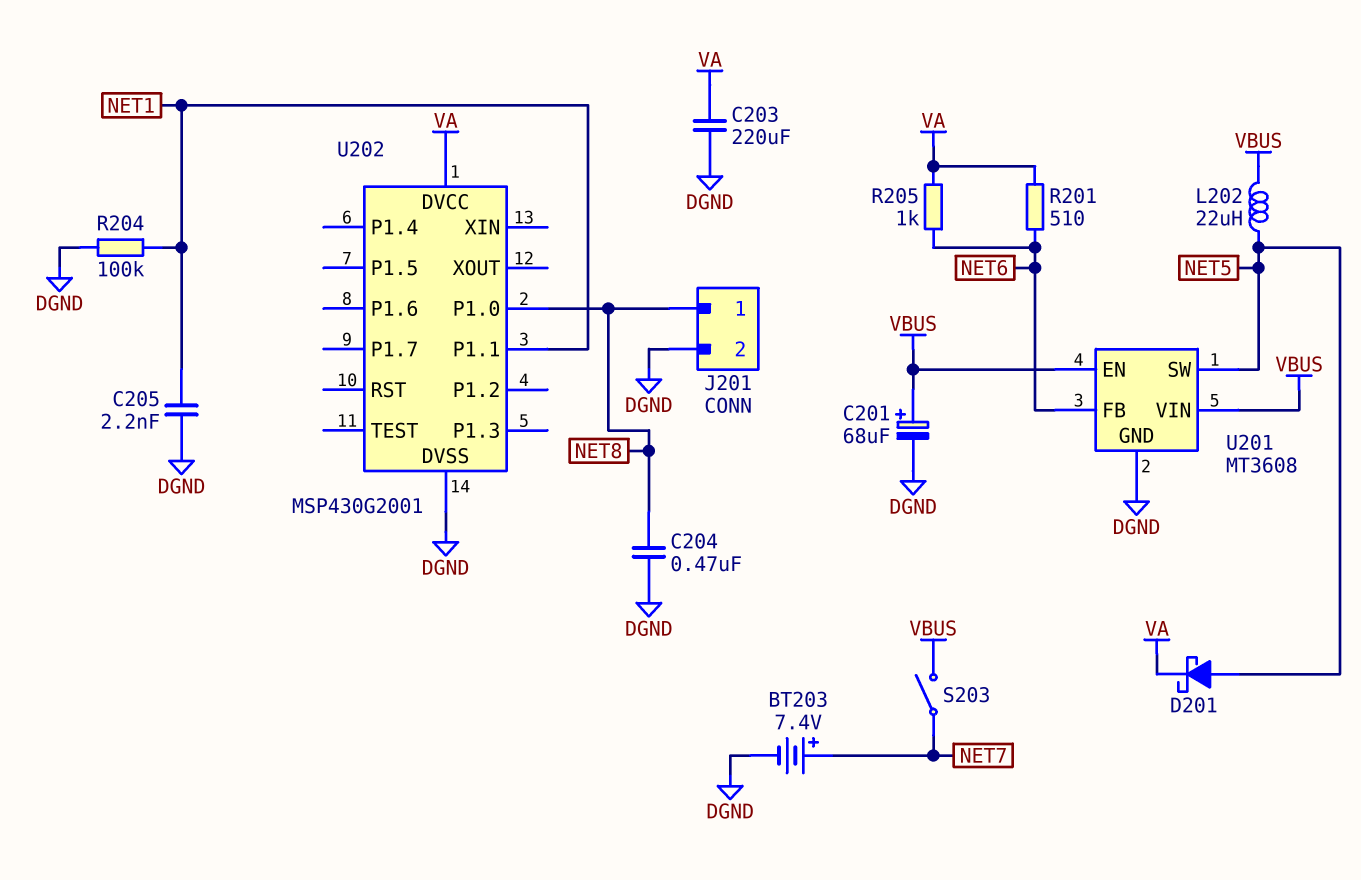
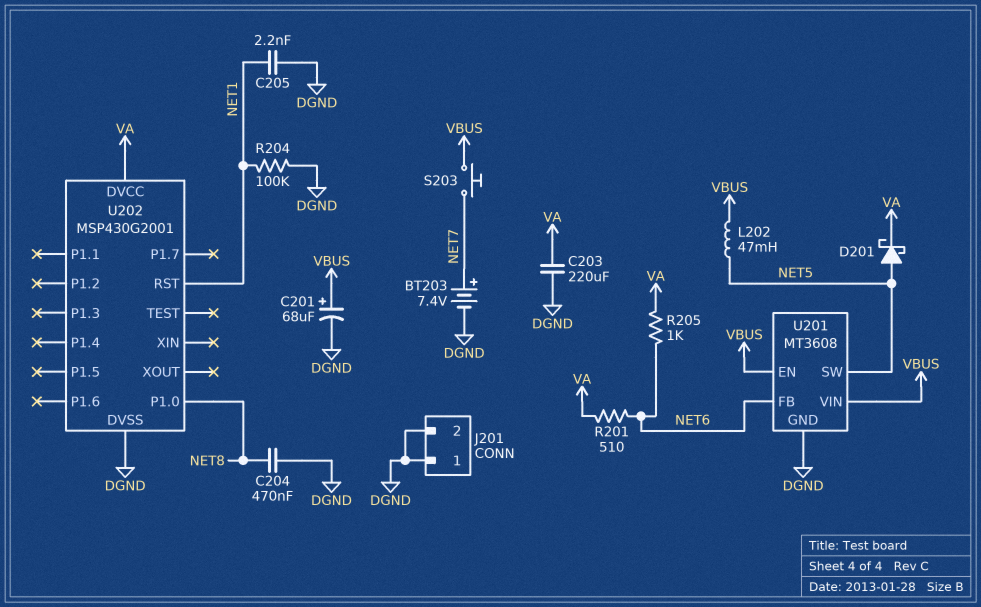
J201 pin 1: NET8 -> DGND
L202: 22uH (NET5, VBUS) -> 47mH (NET5, VBUS)
S203: switch (NET7, VBUS) -> button (NET7, VBUS)
U202 pin P1.1: NET1 -> none
U202 pin RST: none -> NET1

